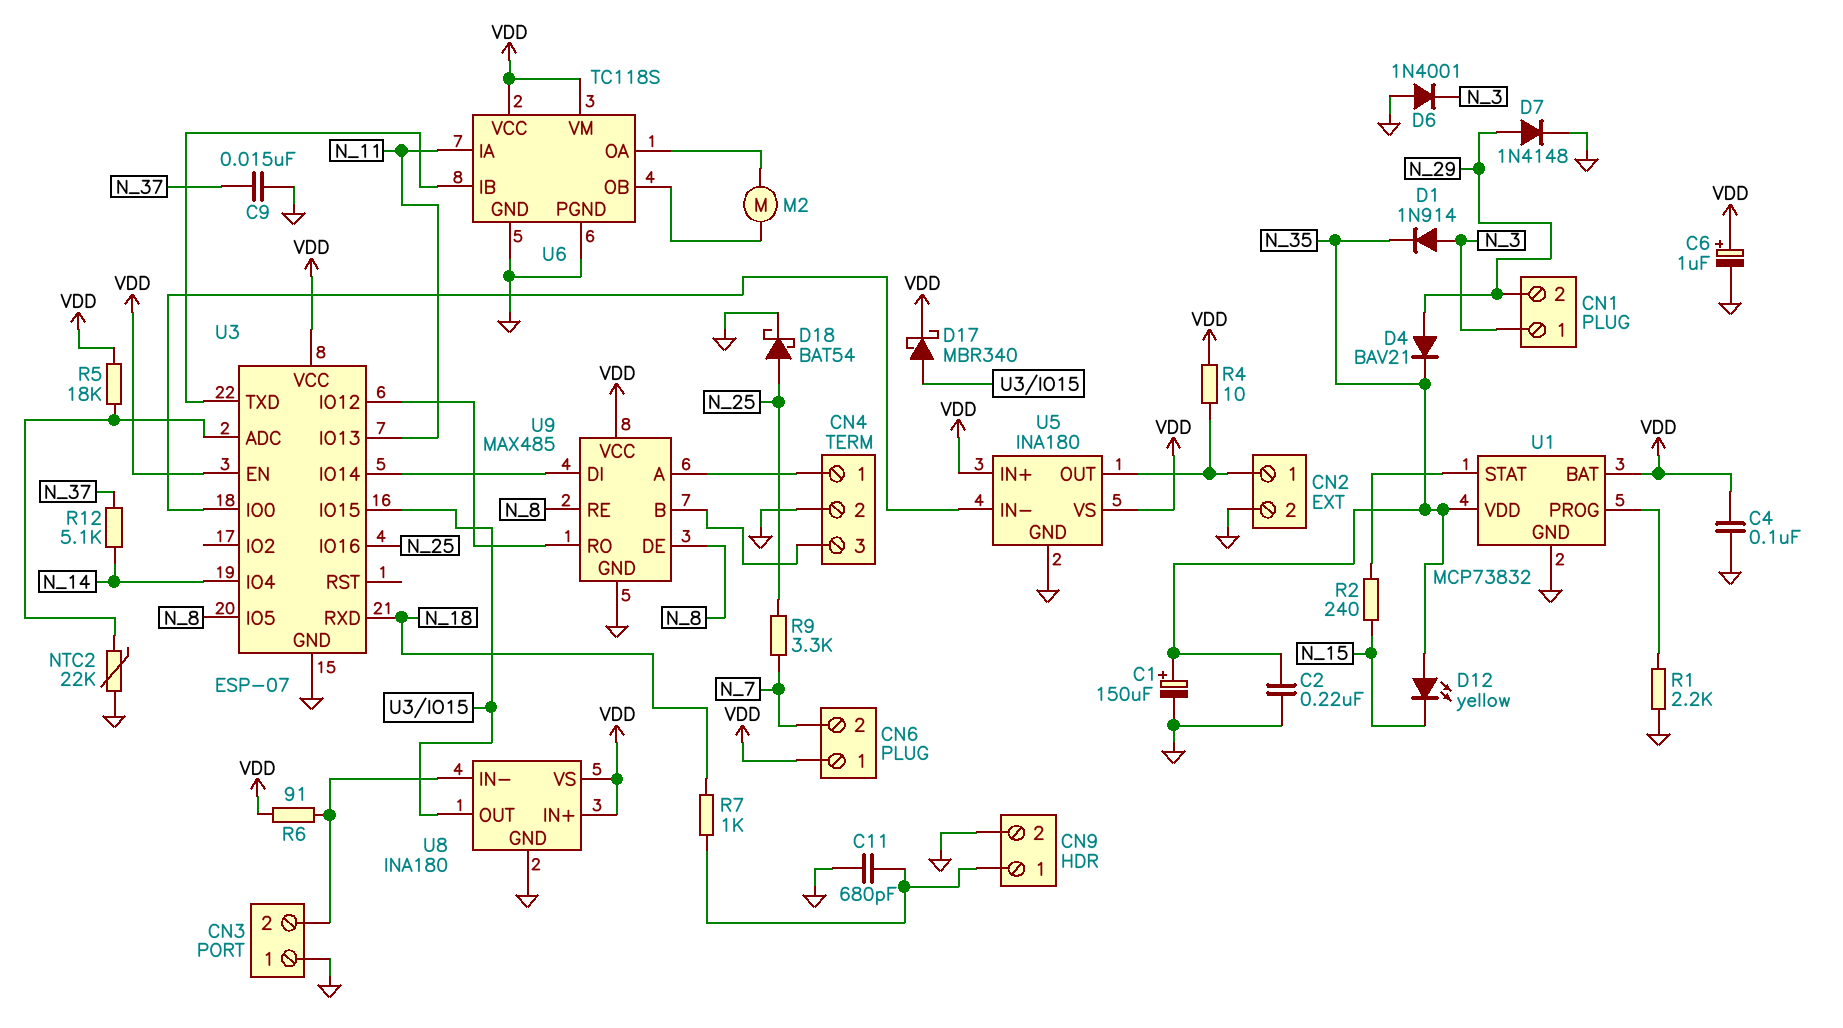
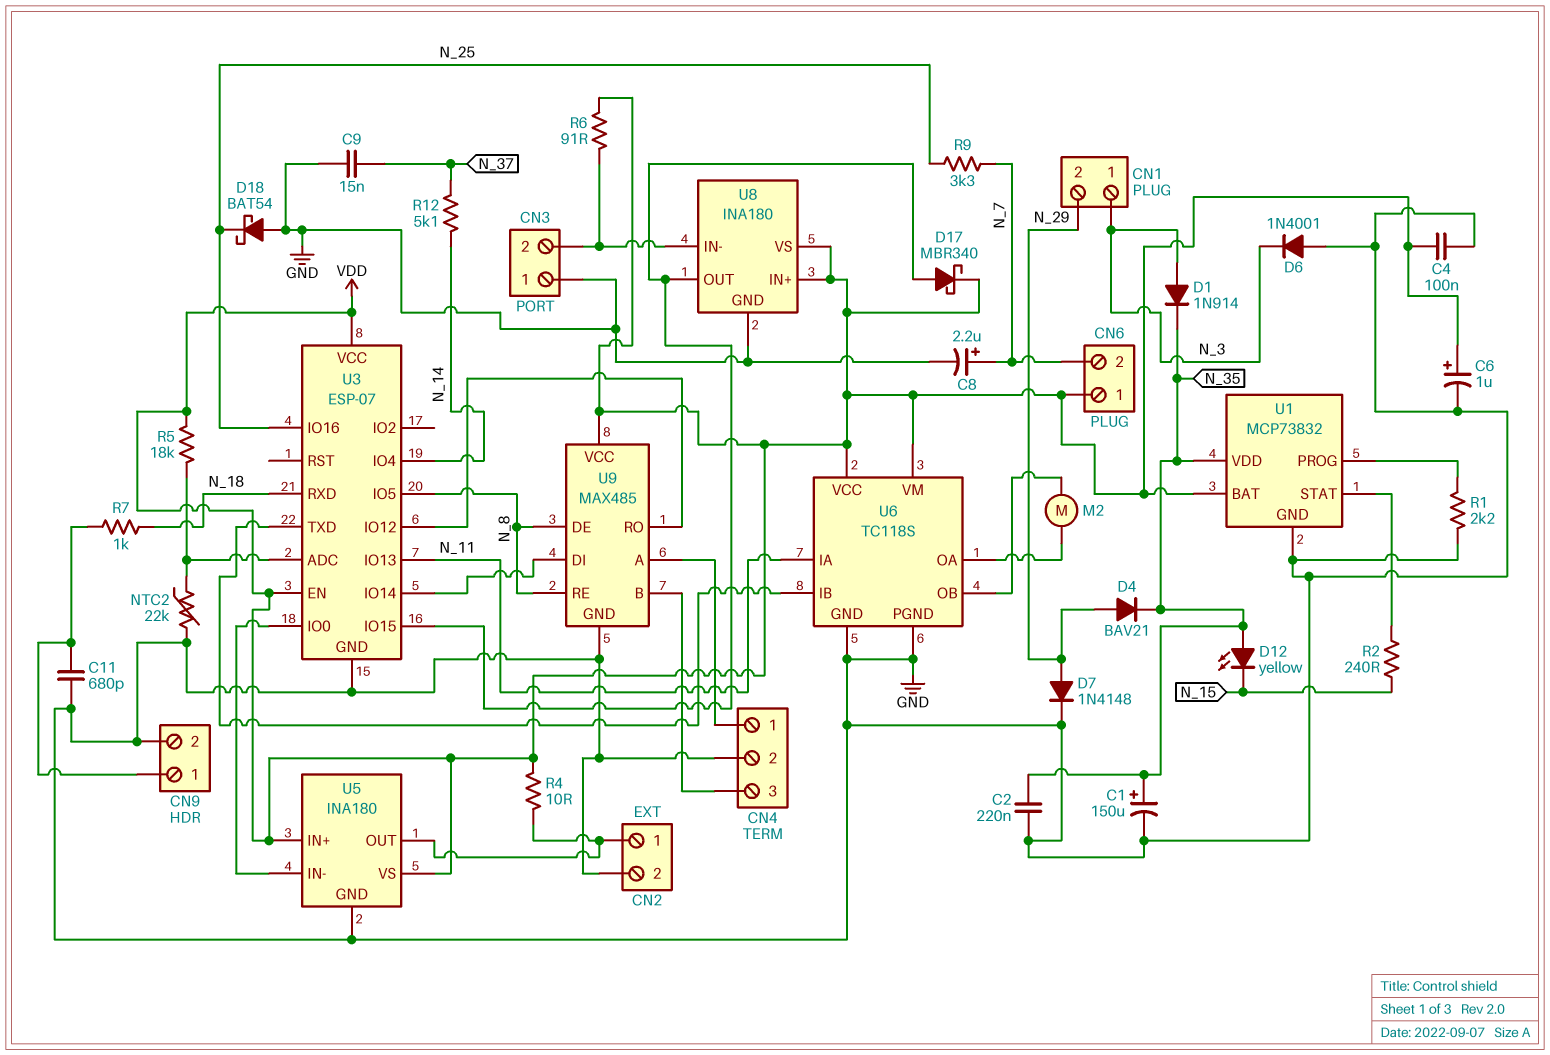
C8: none -> 2.2uF (plus N_7, minus GND)
D18: schottky BAT54 (A N_25, K GND) -> schottky BAT54 (A GND, K N_25)

